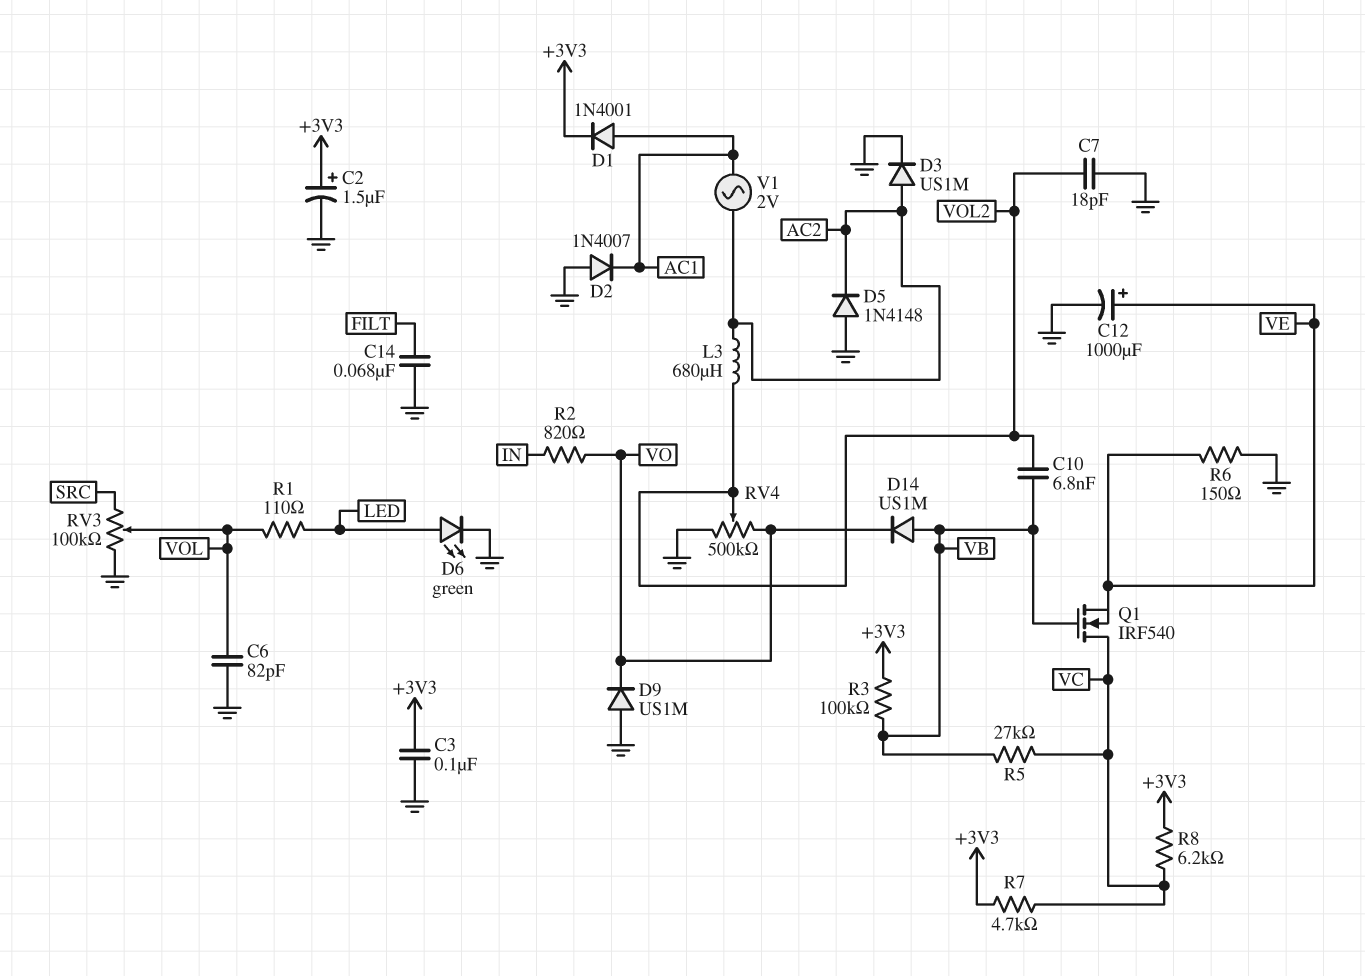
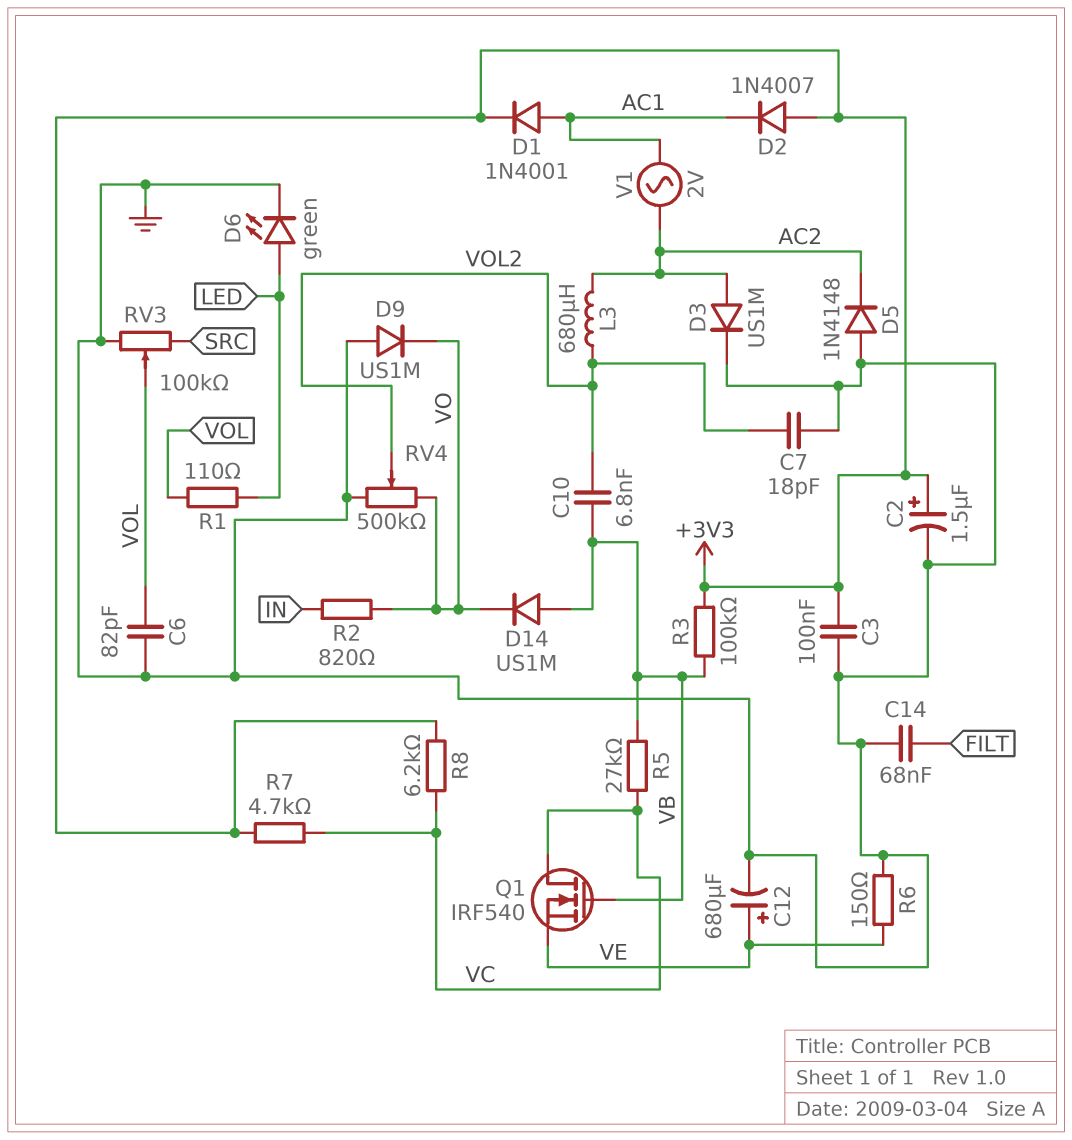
C12: 1000uF (plus VE, minus GND) -> 680uF (plus VE, minus GND)
D2: diode 1N4007 (A GND, K AC1) -> diode 1N4007 (A +3V3, K AC1)

